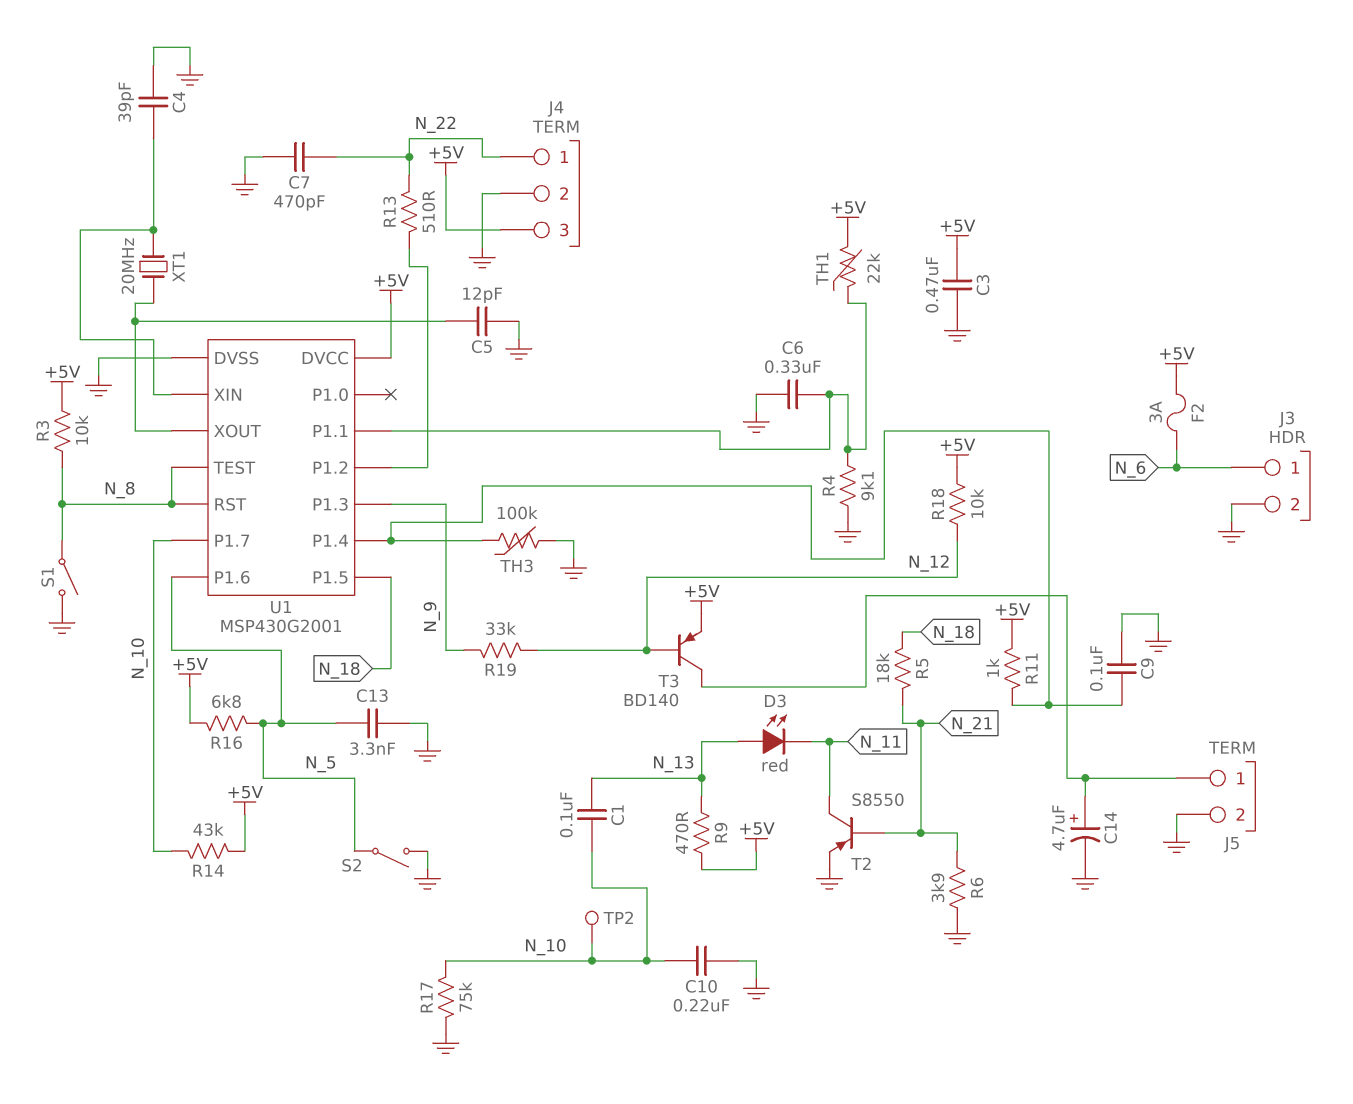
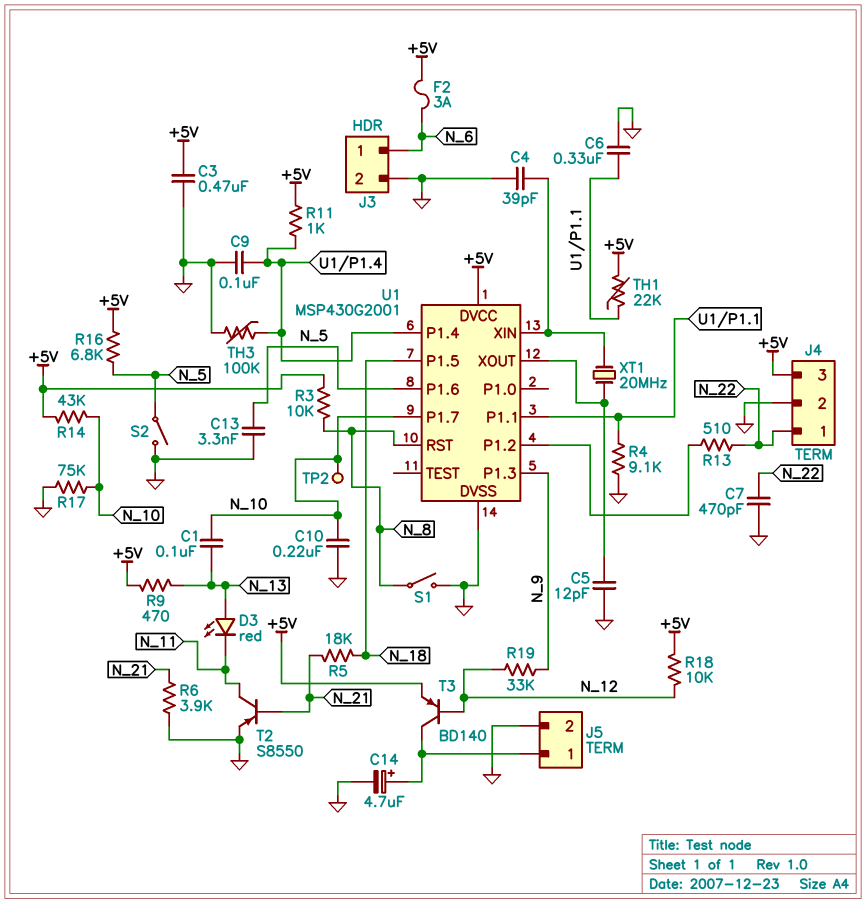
U1 pin TEST: N_8 -> none

